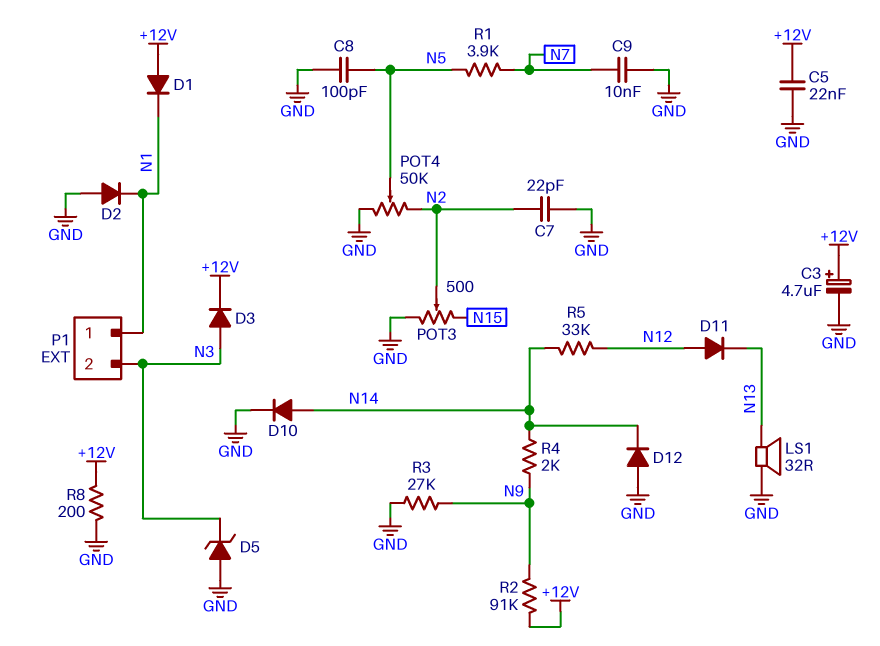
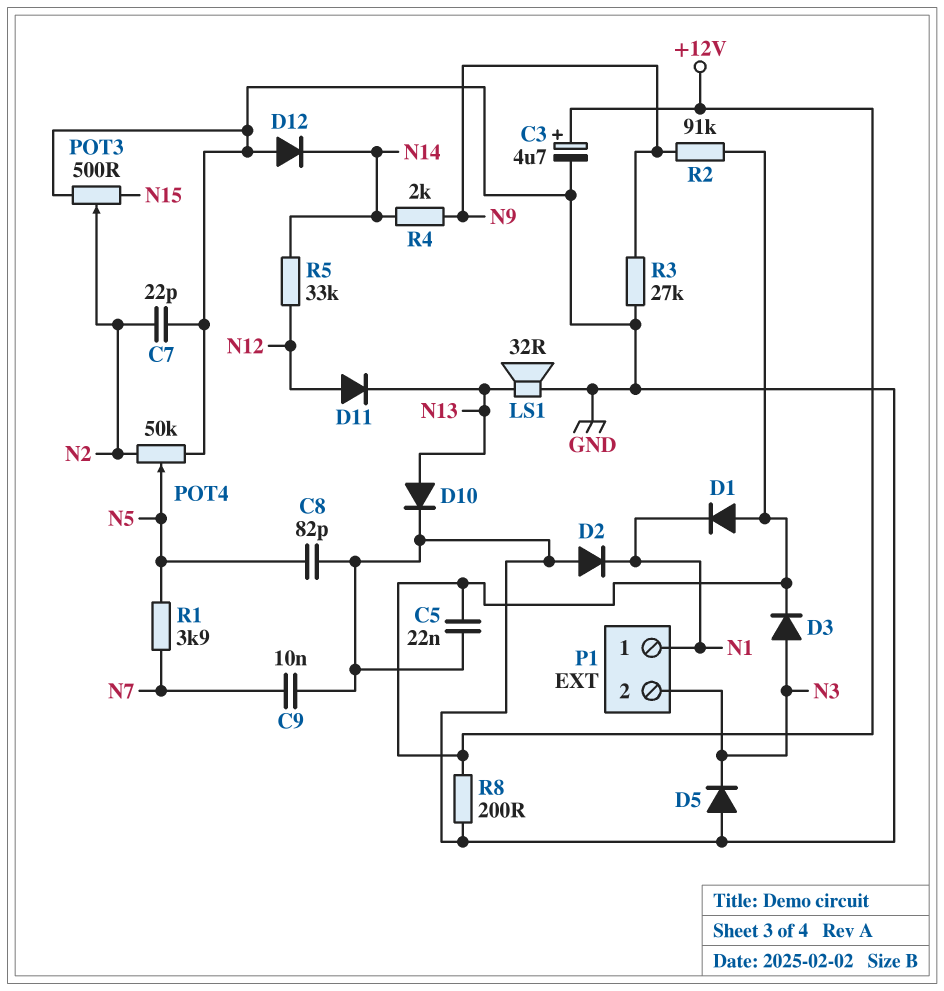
C8: 100pF (GND, N5) -> 82pF (GND, N5)
D5: zener (A GND, K N3) -> diode (A GND, K N3)
D10: diode (A N14, K GND) -> diode (A N13, K GND)

